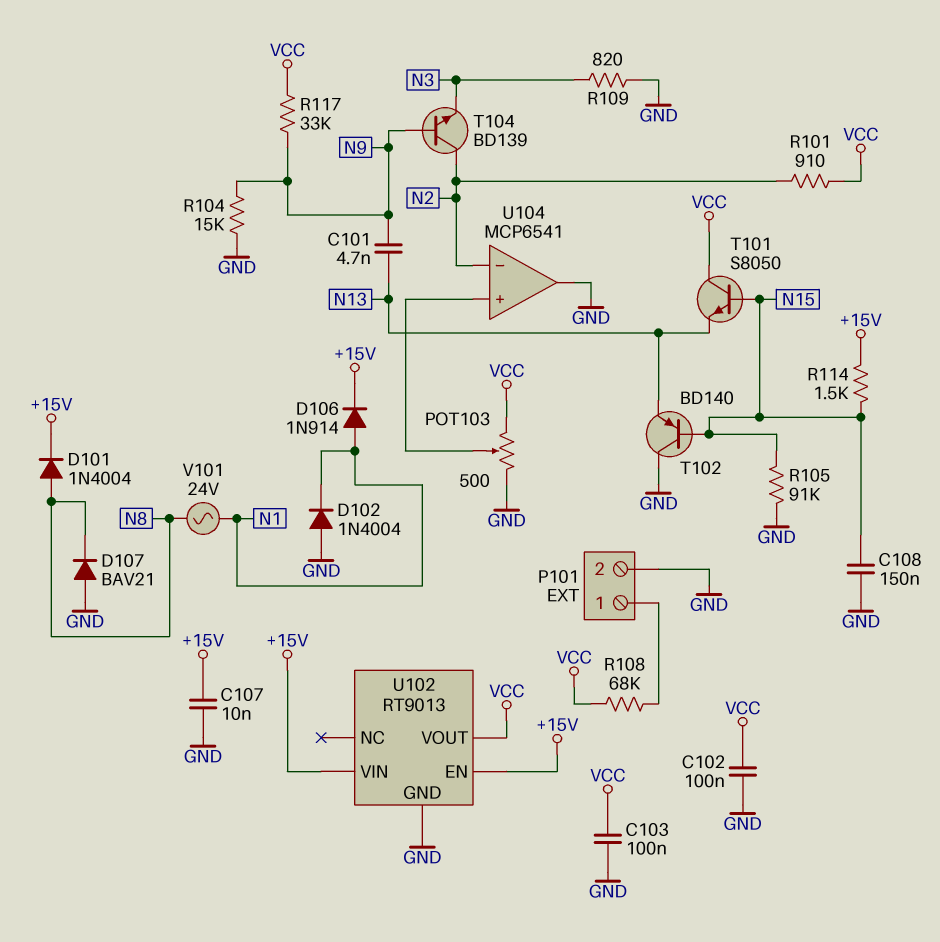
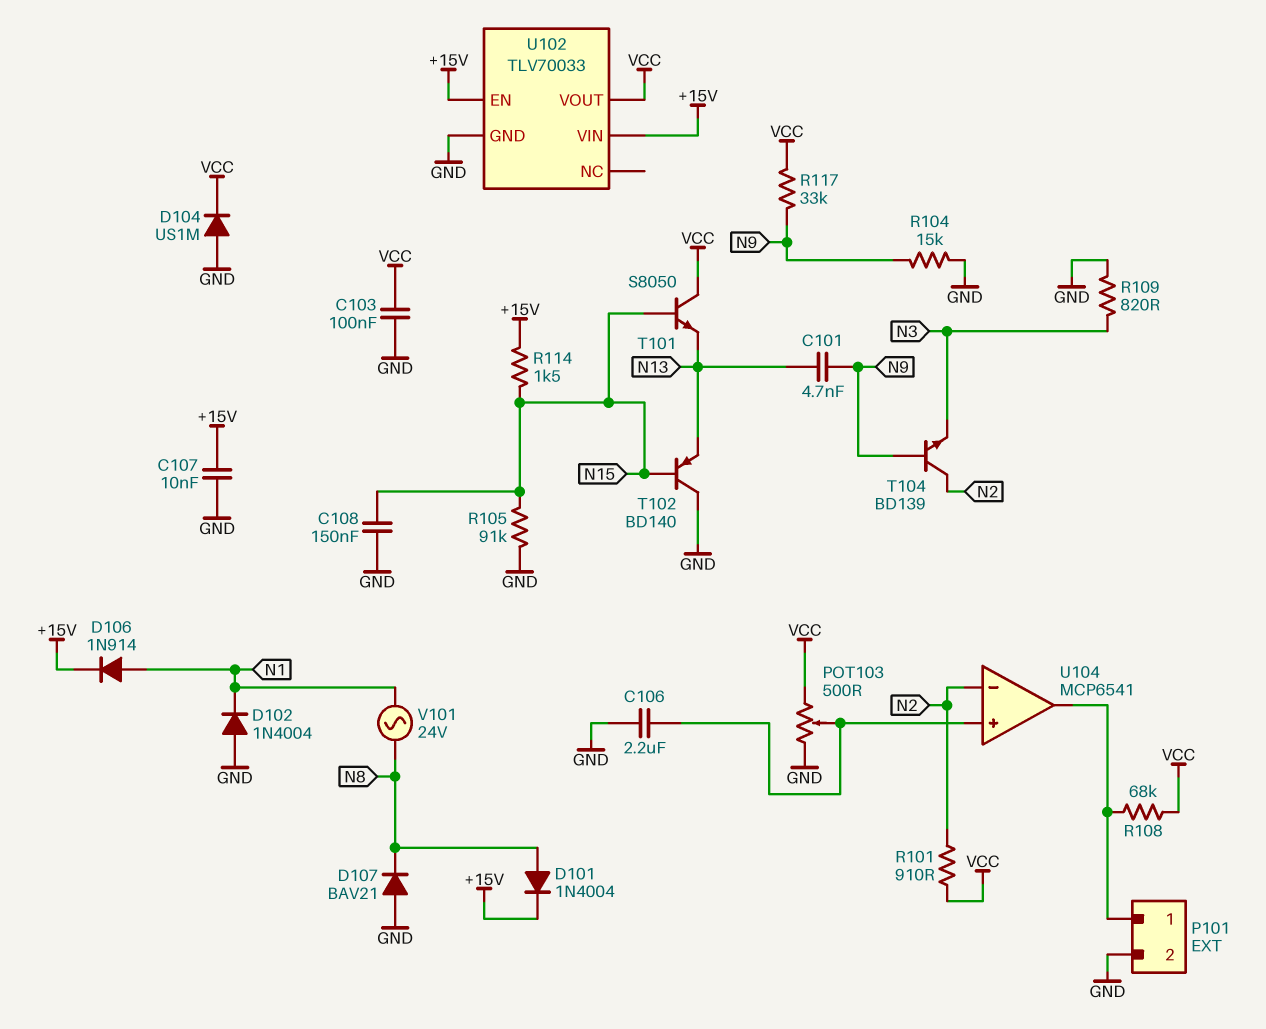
C102: 100nF (GND, VCC) -> none
C106: none -> 2.2uF (GND, U104/in+)
D104: none -> diode US1M (A GND, K VCC)
U102: RT9013 -> TLV70033
U104 pin out: GND -> P101/1

